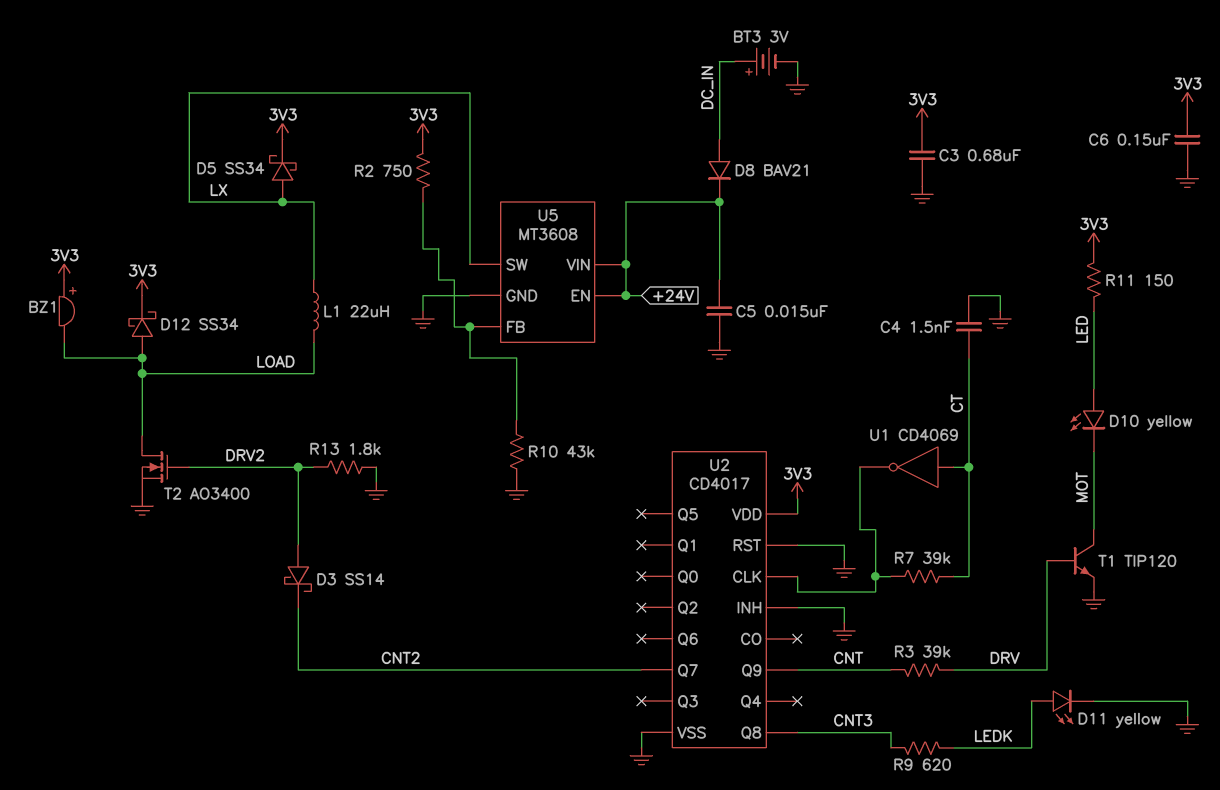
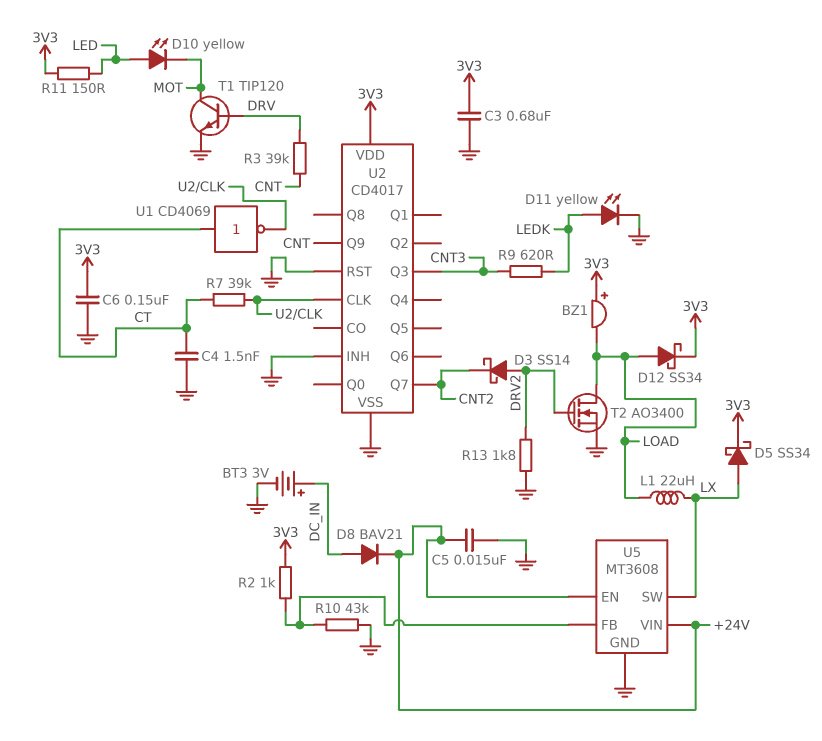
R2: 750 (3V3, U5/FB) -> 1k (3V3, U5/FB)
U2 pin Q3: none -> CNT3
U2 pin Q8: CNT3 -> none

